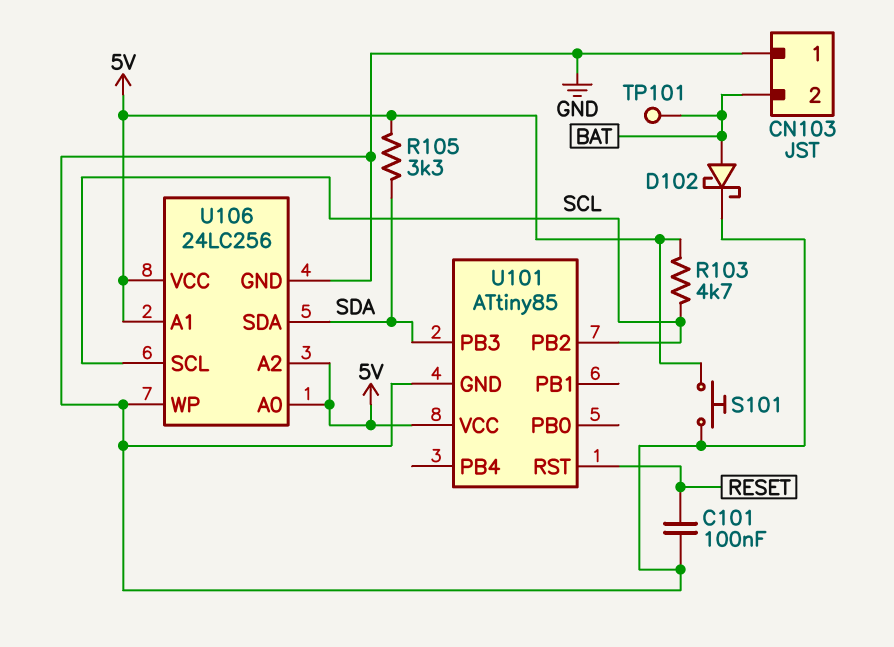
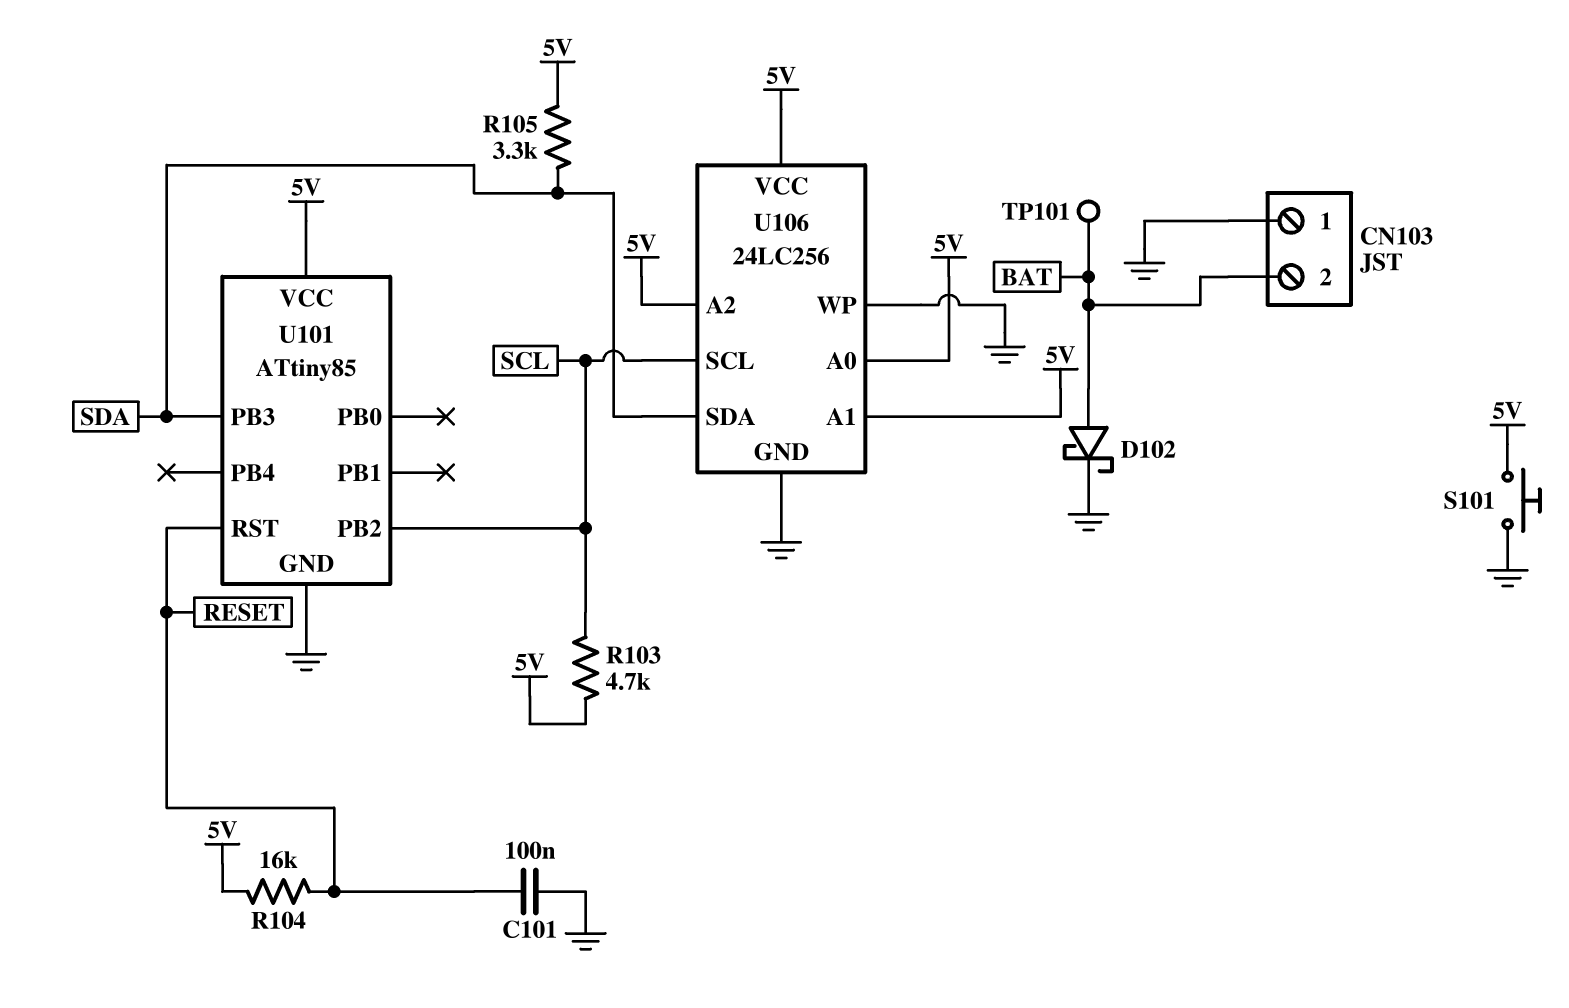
R104: none -> 16k (5V, RESET)

